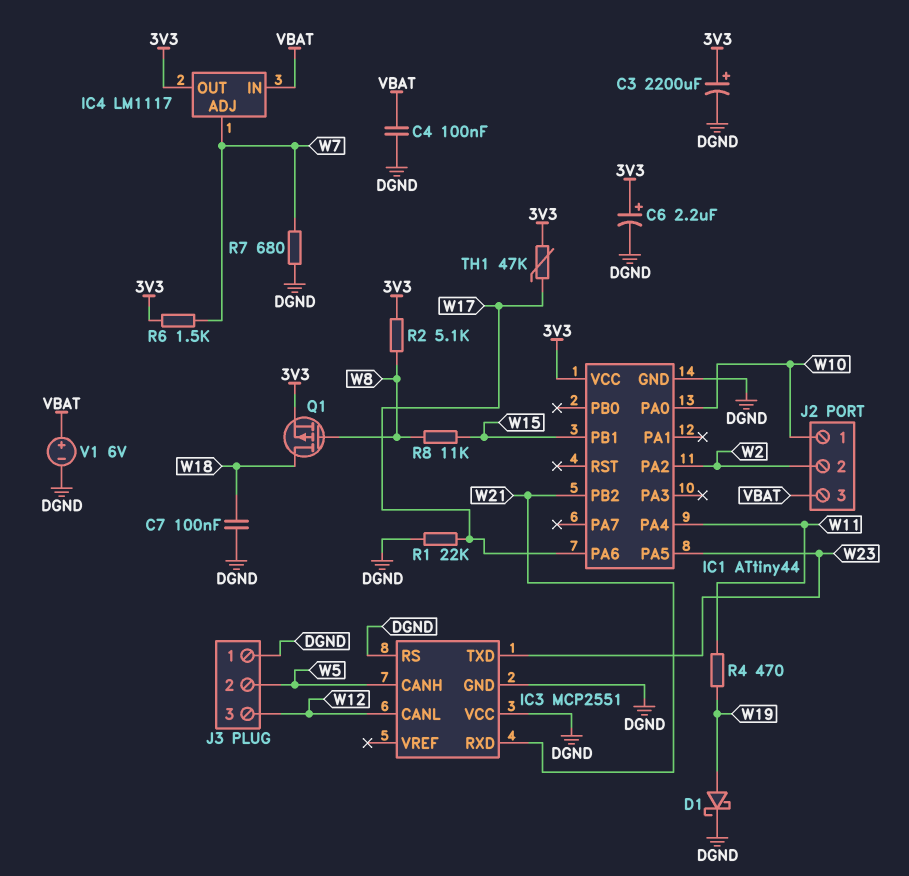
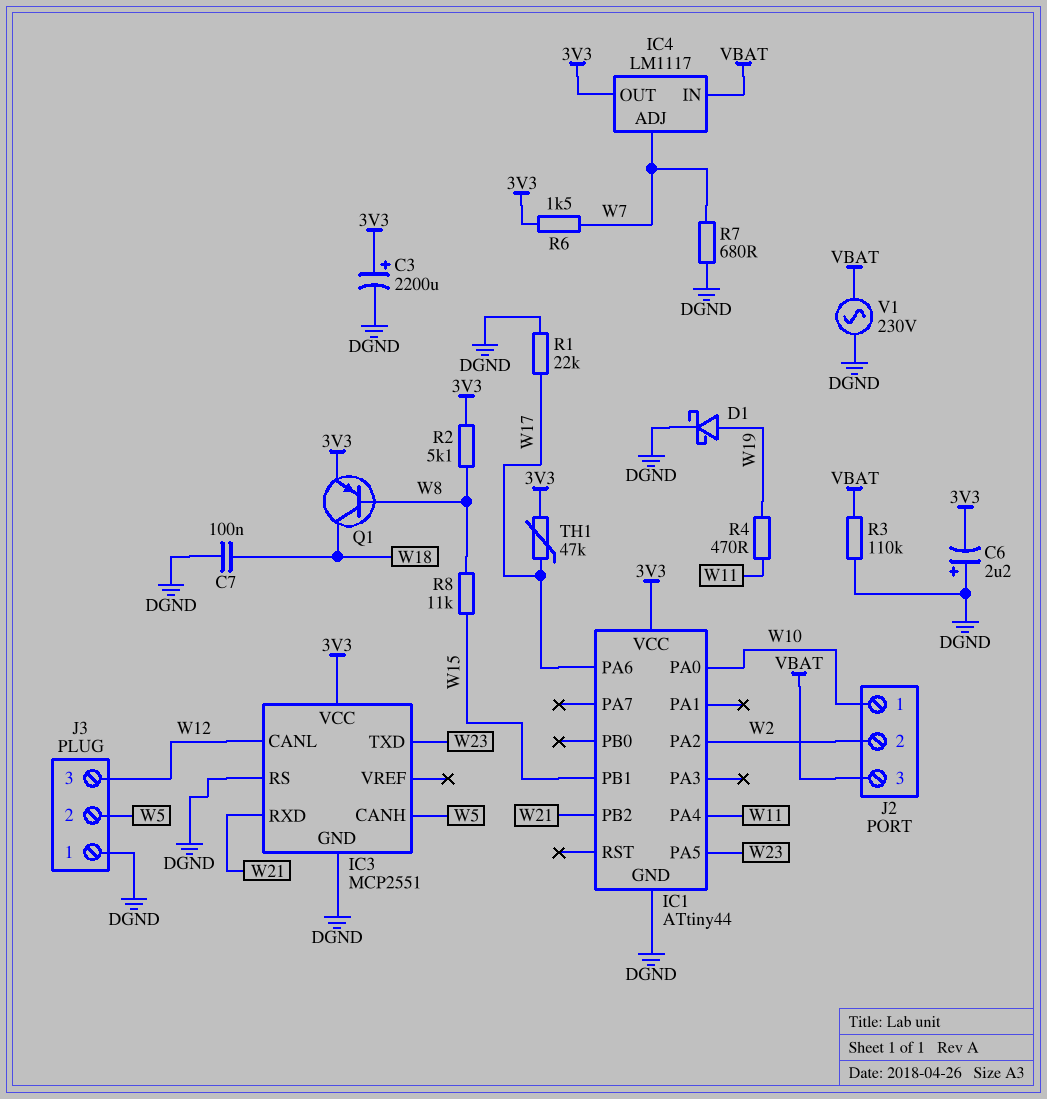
C4: 100nF (DGND, VBAT) -> none
C6: 2.2uF (plus 3V3, minus DGND) -> 2.2uF (plus DGND, minus 3V3)
IC3 pin VCC: DGND -> 3V3
Q1: PMOS (G W8, D W18, S 3V3) -> PNP (B W8, C W18, E 3V3)
R3: none -> 110k (DGND, VBAT)
V1: 6V (plus VBAT, minus DGND) -> AC 230V (DGND, VBAT)

